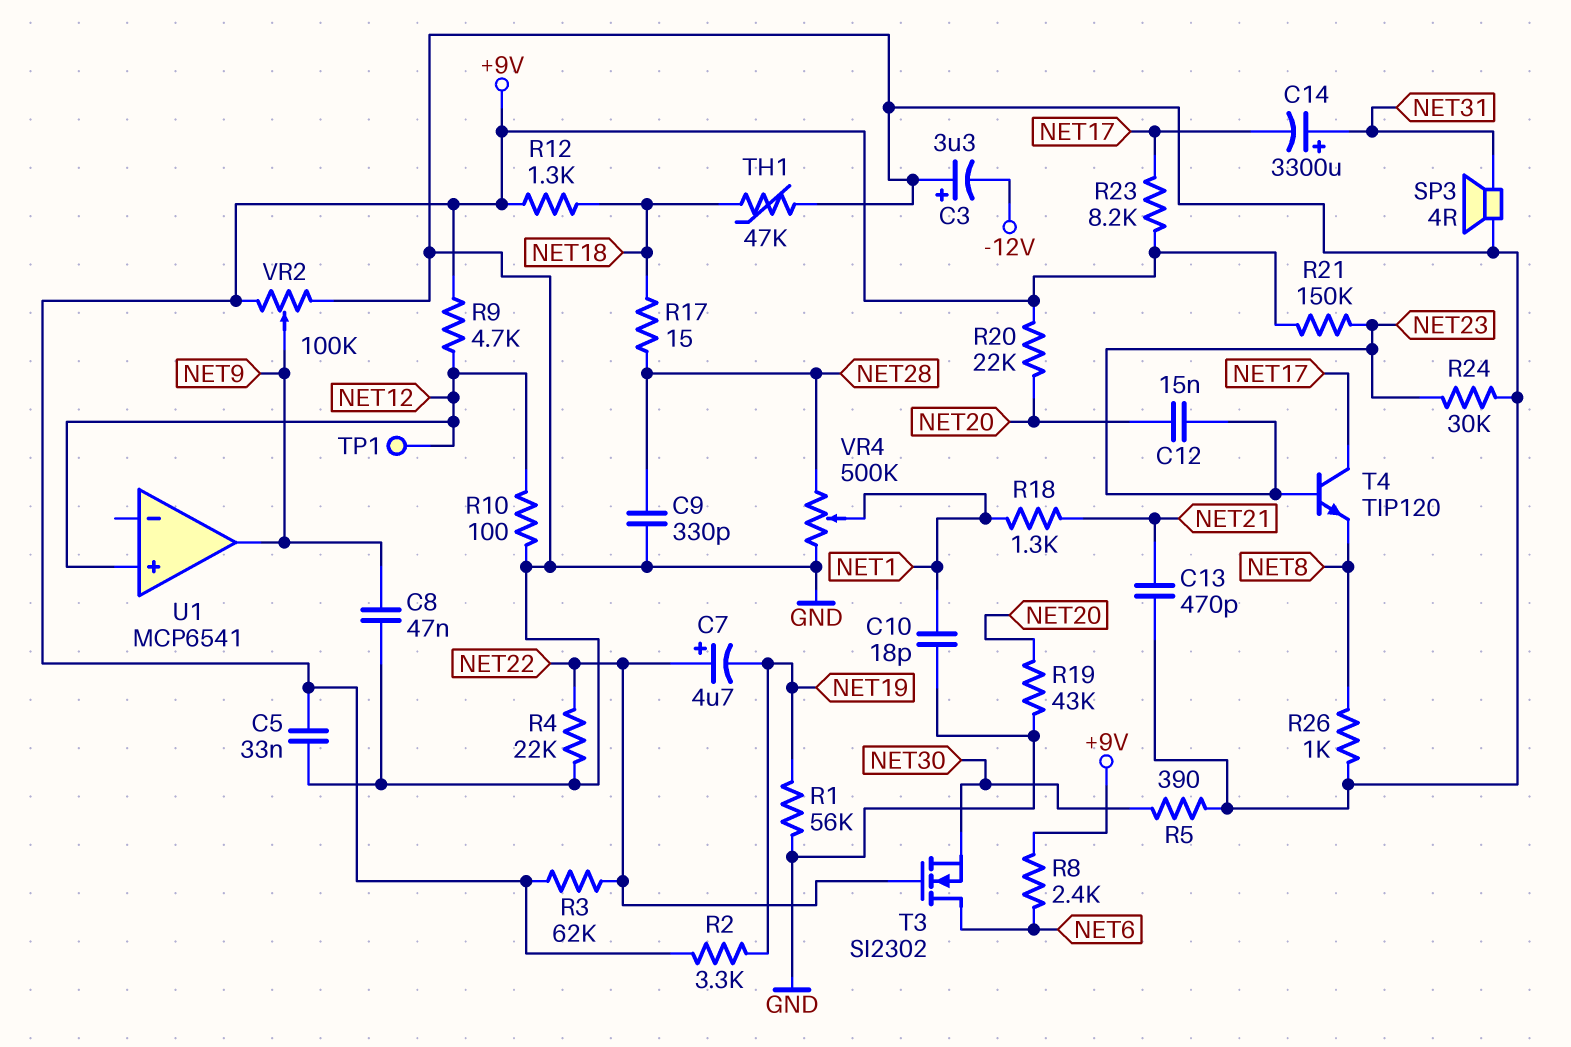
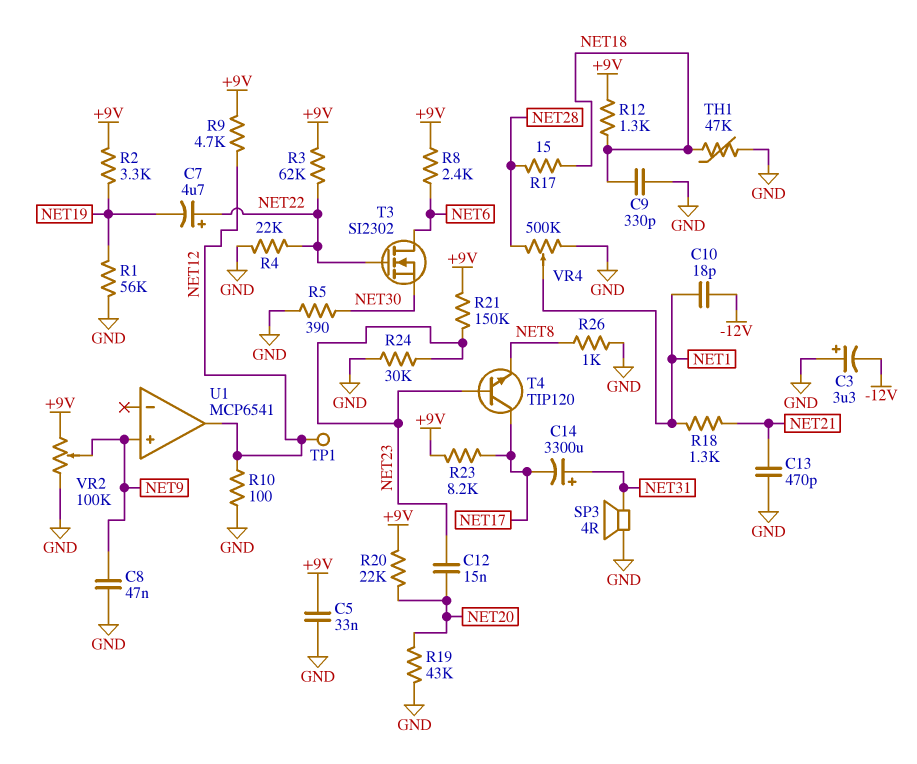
C9: 330pF (GND, NET28) -> 330pF (GND, NET18)
C10: 18pF (GND, NET1) -> 18pF (-12V, NET1)
U1 pin in+: NET12 -> NET9
U1 pin out: NET9 -> NET12

